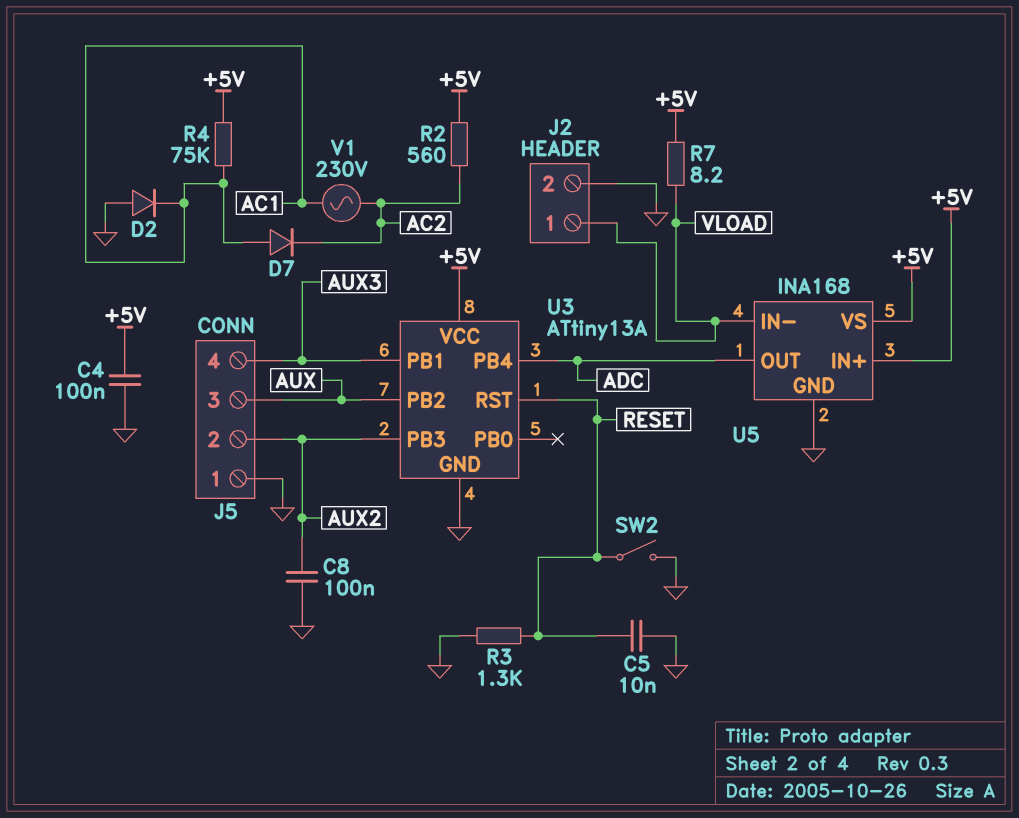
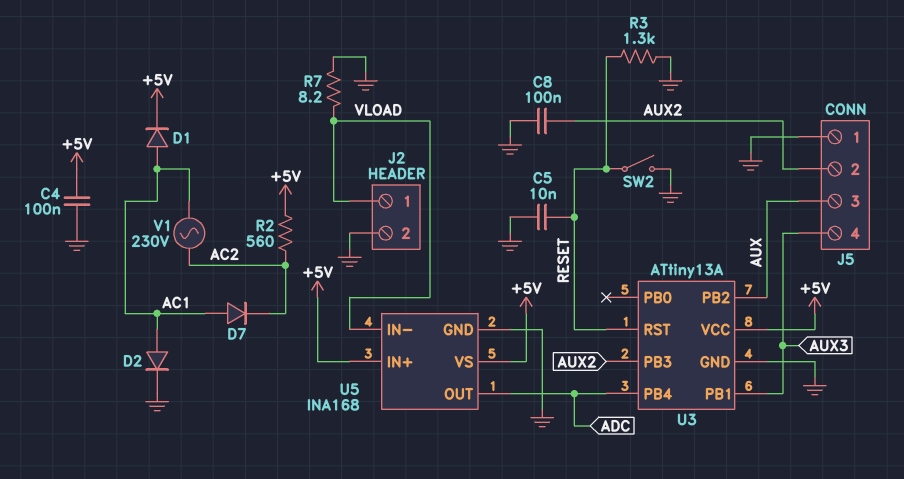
D1: none -> diode (A AC1, K +5V)
D2: diode (A GND, K AC1) -> diode (A AC1, K GND)
R4: 75k (+5V, AC1) -> none
R7: 8.2 (+5V, VLOAD) -> 8.2 (GND, VLOAD)

